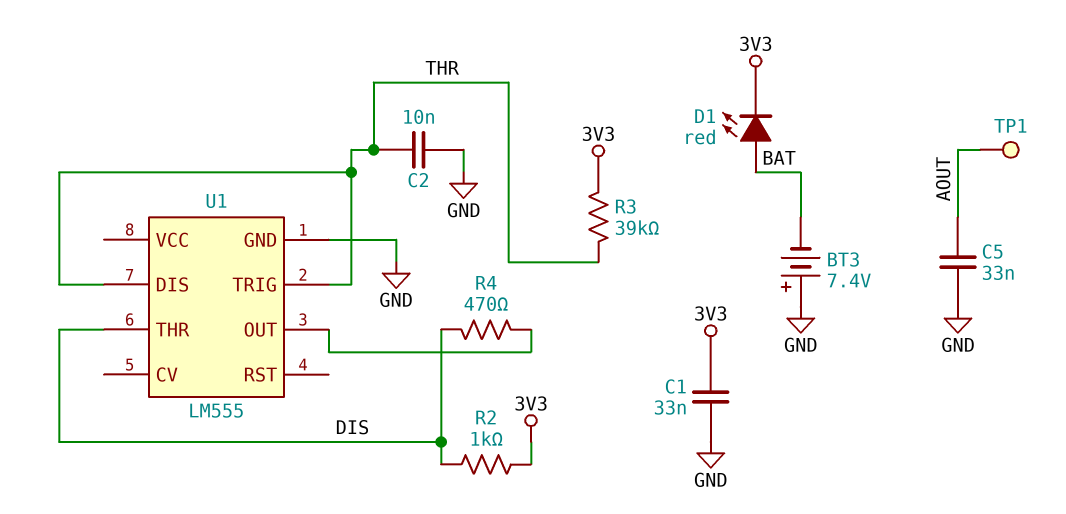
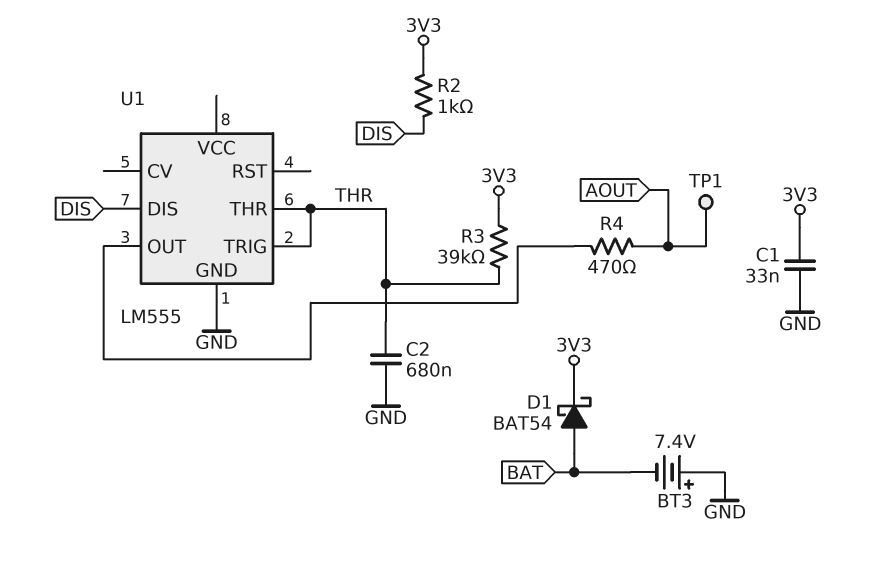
C2: 10nF (GND, THR) -> 680nF (GND, THR)
C5: 33nF (AOUT, GND) -> none
D1: LED red (A BAT, K 3V3) -> schottky BAT54 (A BAT, K 3V3)
R4: 470 (DIS, U1/OUT) -> 470 (AOUT, U1/OUT)
U1 pin DIS: THR -> DIS
U1 pin THR: DIS -> THR

